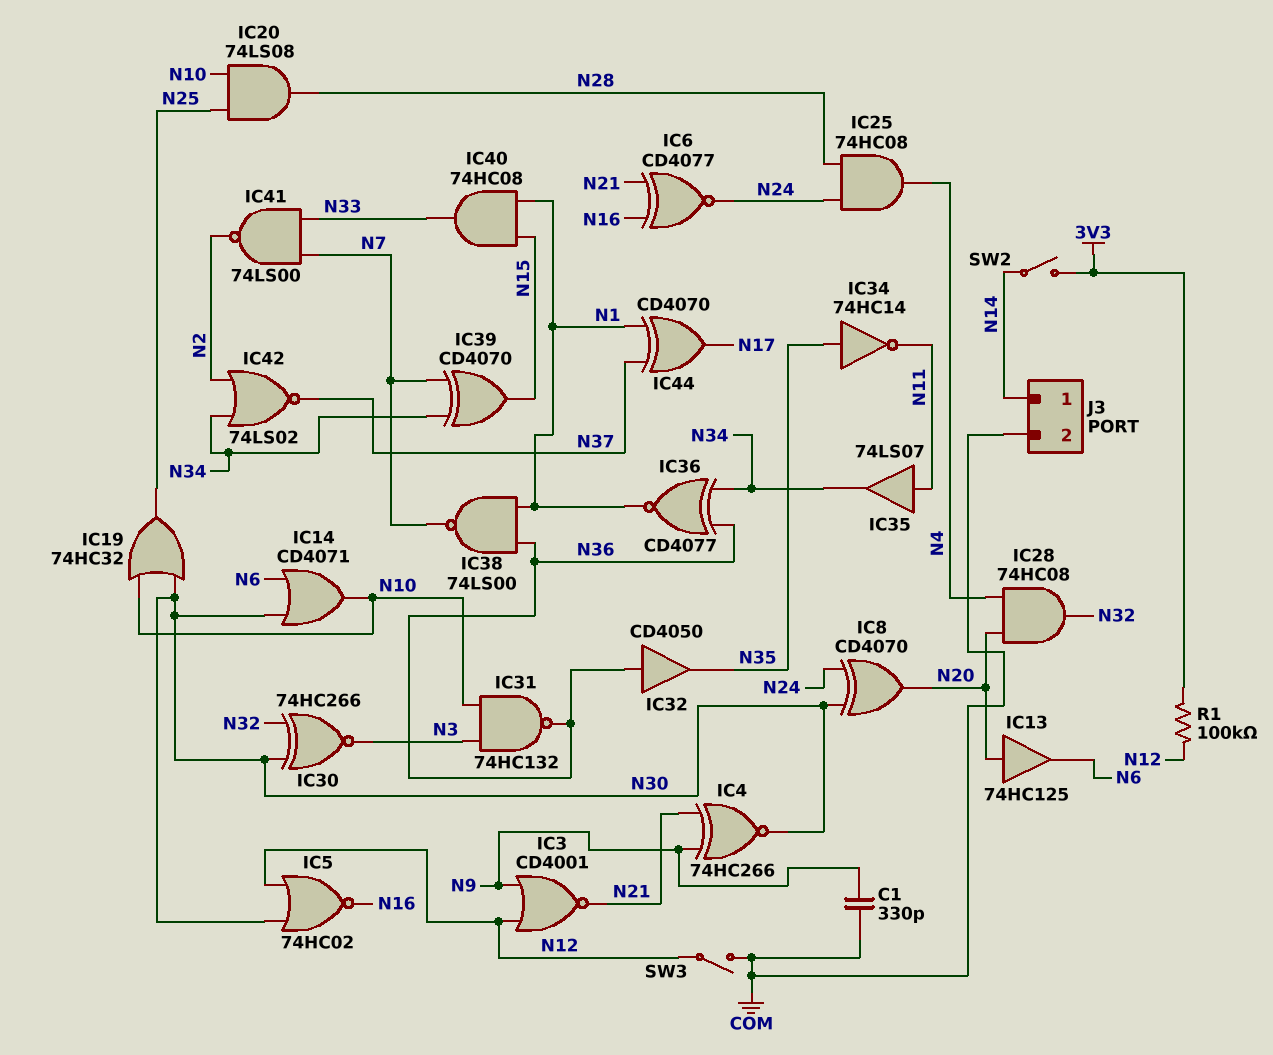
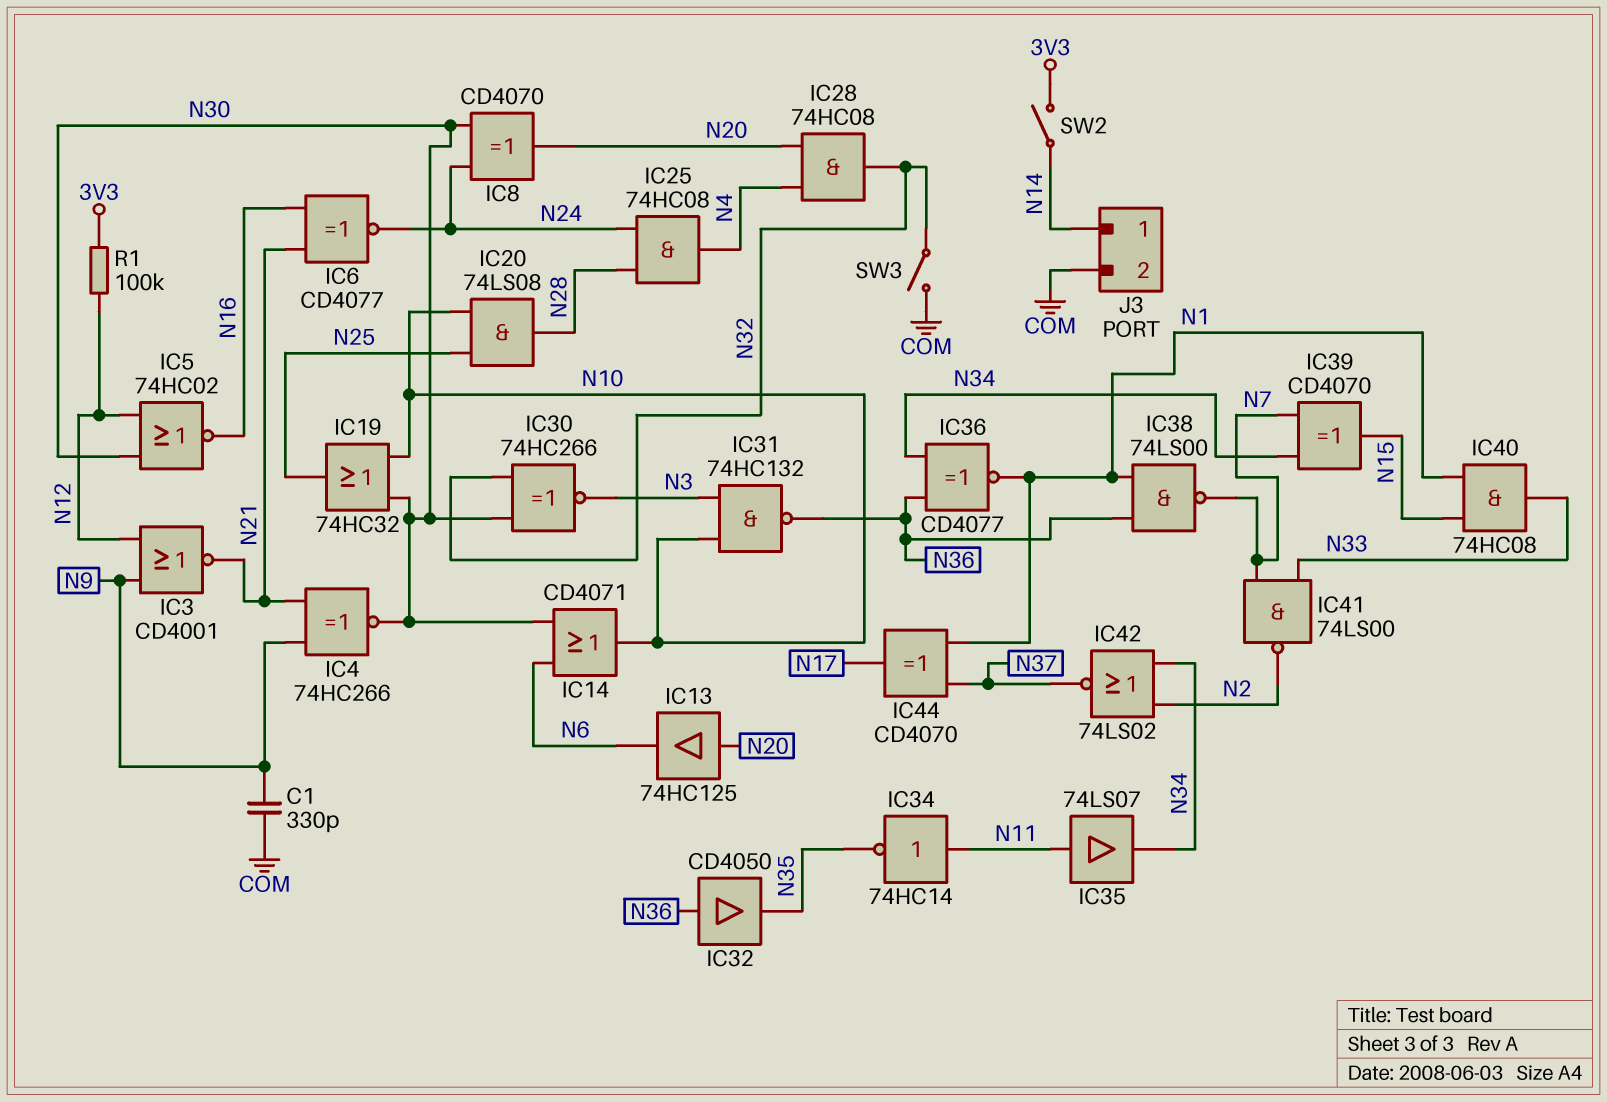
IC34: NOT 74HC14 (in N35, out N11) -> NOT 74HC14 (in N11, out N35)
SW3: switch (COM, N12) -> switch (COM, N32)

